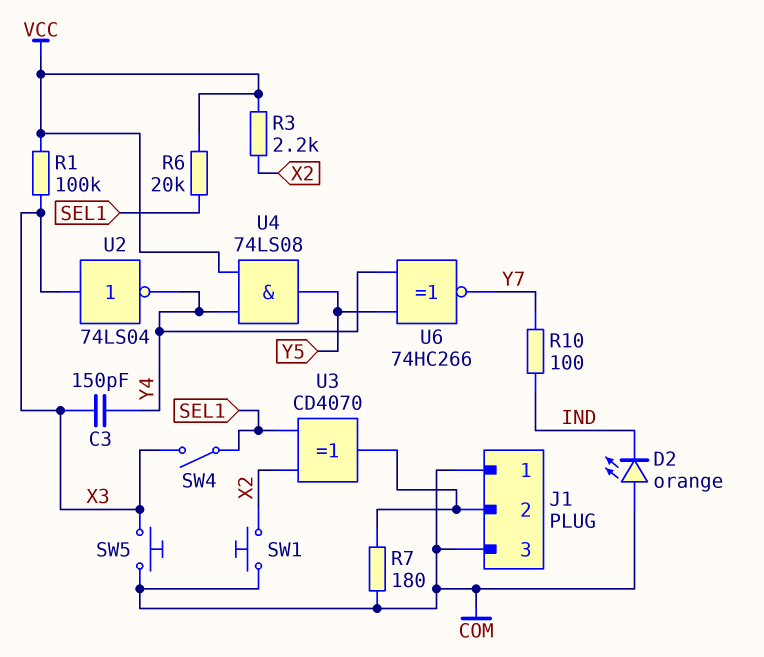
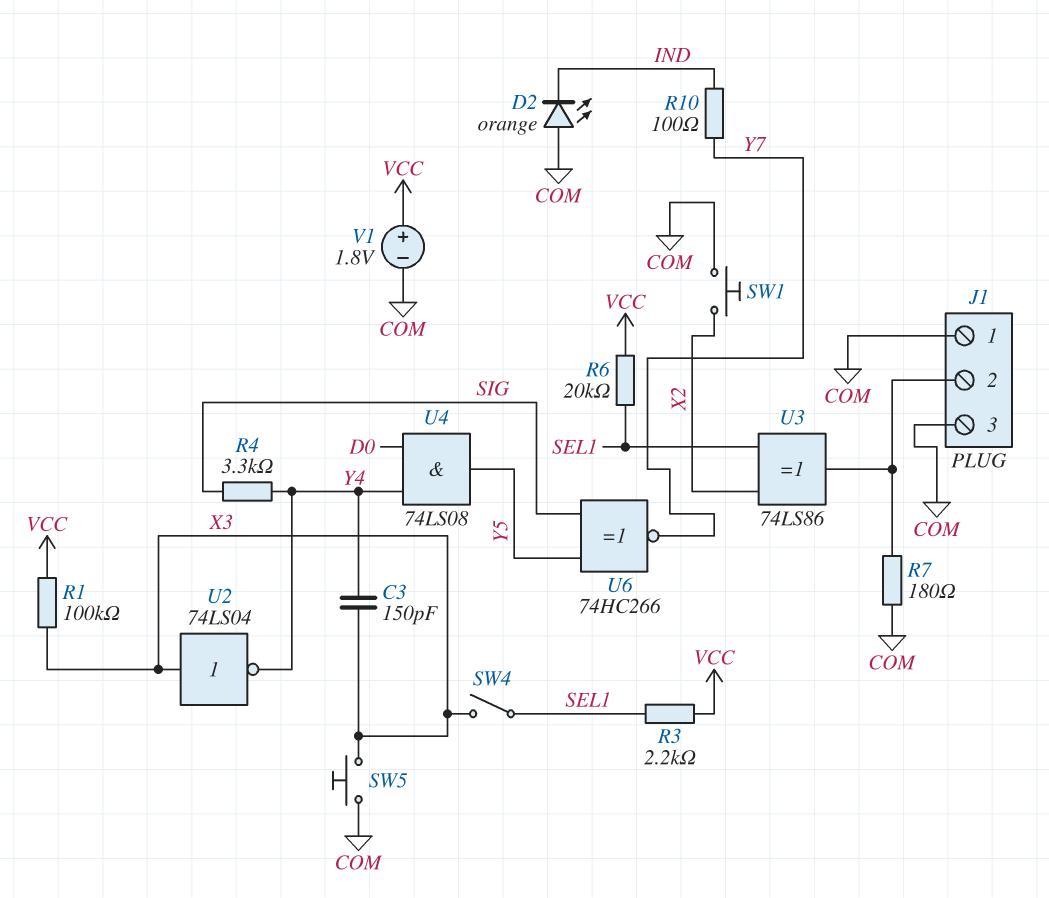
R3: 2.2k (VCC, X2) -> 2.2k (SEL1, VCC)
R4: none -> 3.3k (SIG, Y4)
U3: XOR CD4070 (in SEL1, in X2, out J1/2) -> XOR 74LS86 (in SEL1, in X2, out J1/2)
U4: AND 74LS08 (in VCC, in Y4, out Y5) -> AND 74LS08 (in D0, in Y4, out Y5)
U6: XNOR 74HC266 (in Y4, in Y5, out Y7) -> XNOR 74HC266 (in SIG, in Y5, out Y7)
V1: none -> 1.8V (plus VCC, minus COM)

